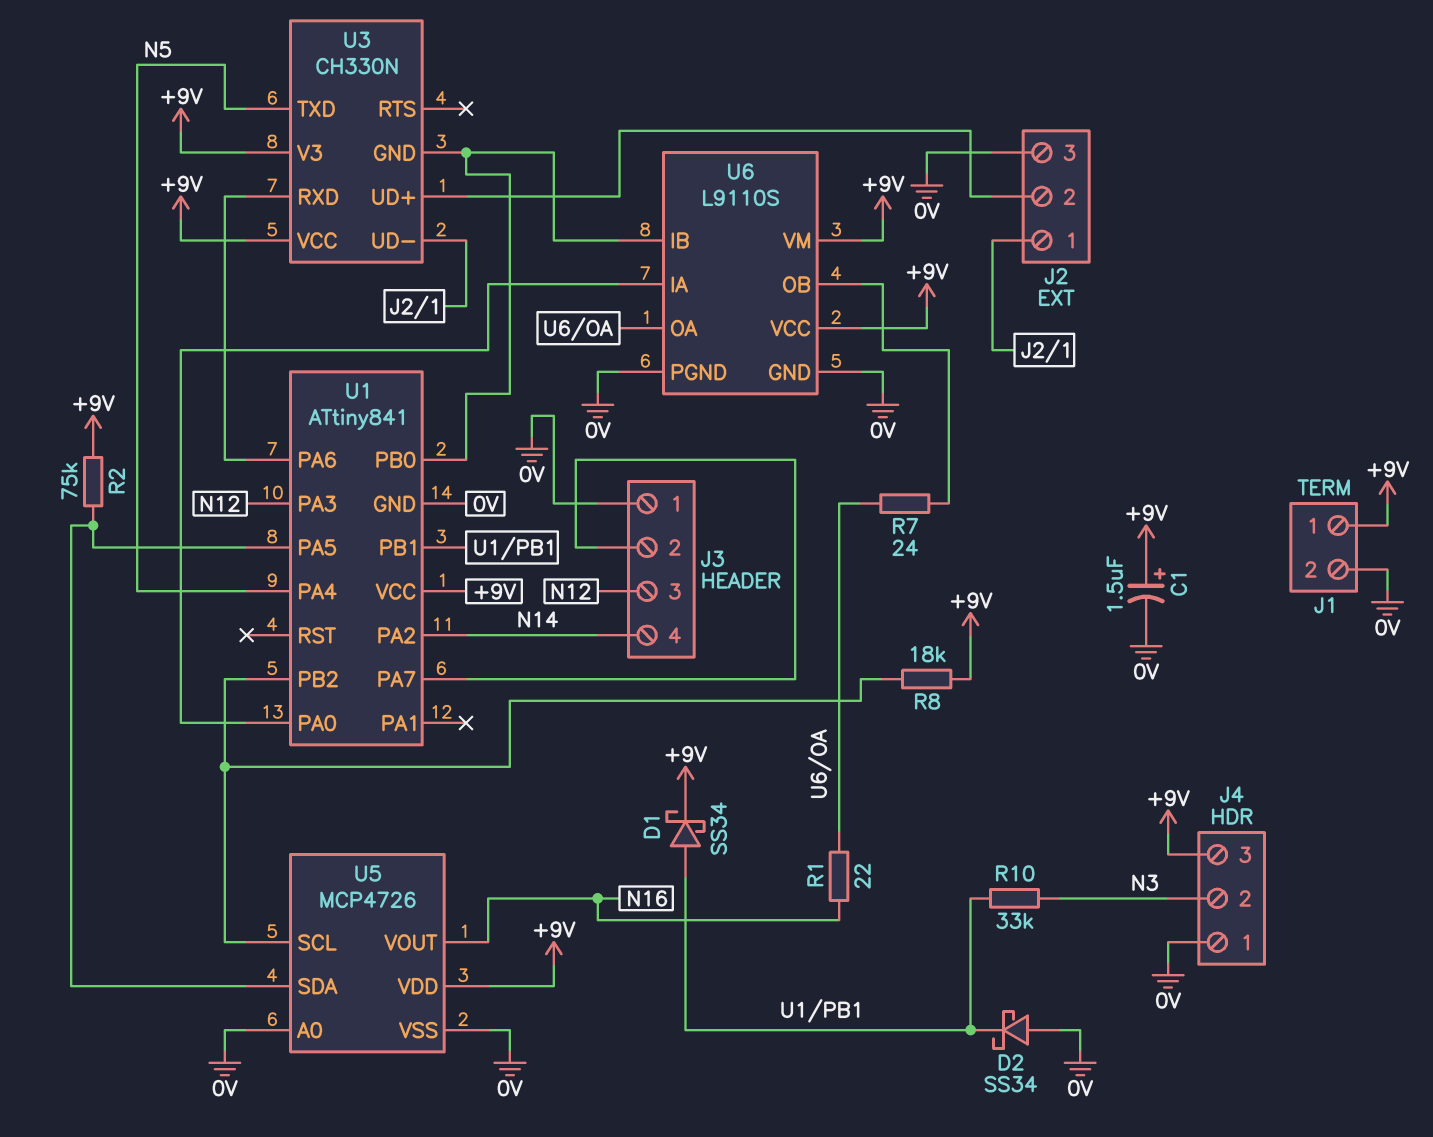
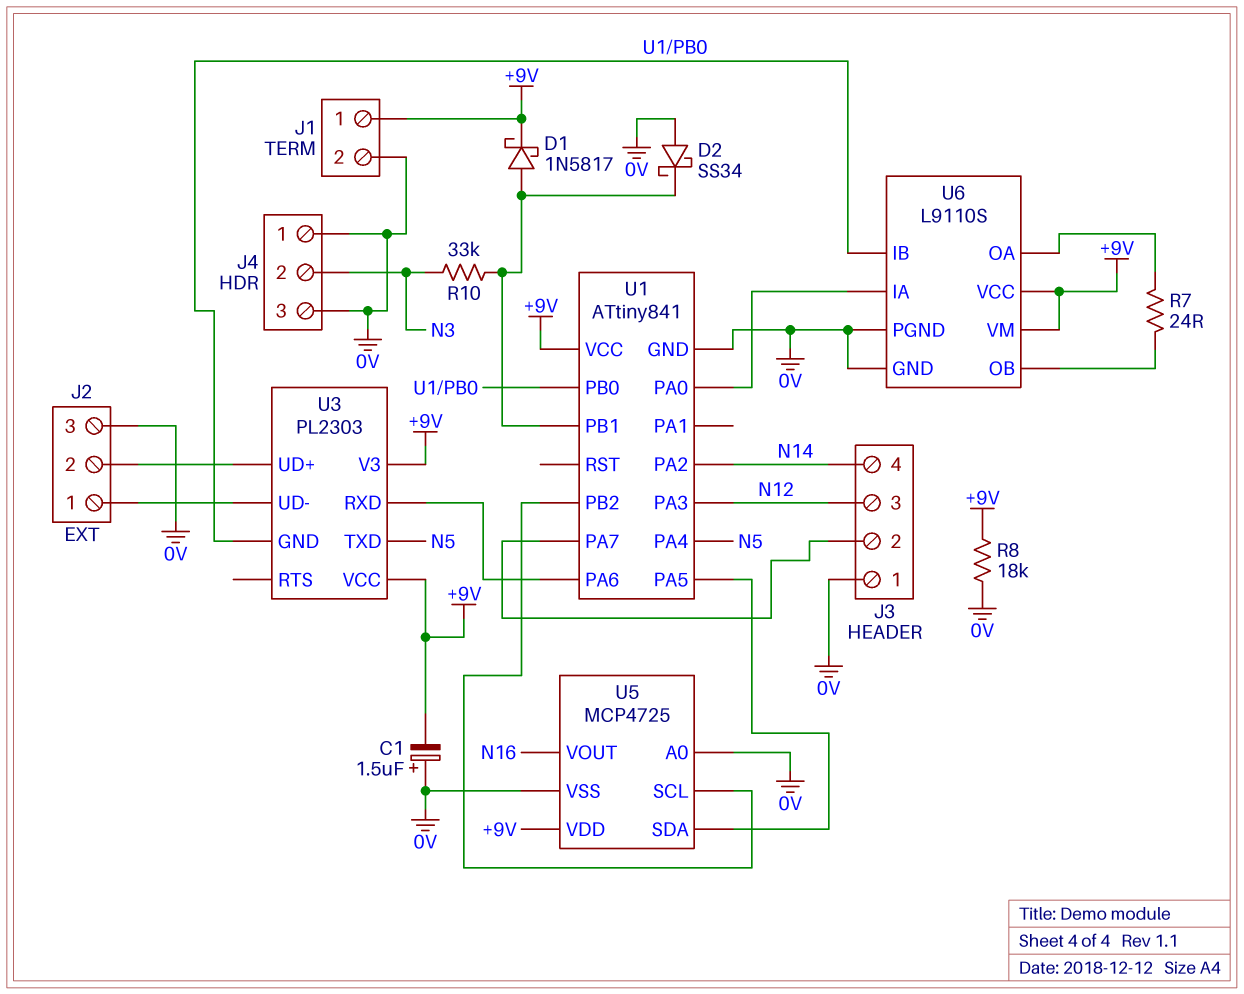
C1: 1.5uF (plus +9V, minus 0V) -> 1.5uF (plus 0V, minus +9V)
D1: schottky SS34 (A U1/PB1, K +9V) -> schottky 1N5817 (A U1/PB1, K +9V)
J4 pin 3: +9V -> 0V
R1: 22 (N16, U6/OA) -> none
R2: 75k (+9V, U1/PA5) -> none
R8: 18k (+9V, U1/PB2) -> 18k (+9V, 0V)
U3: CH330N -> PL2303
U5: MCP4726 -> MCP4725

